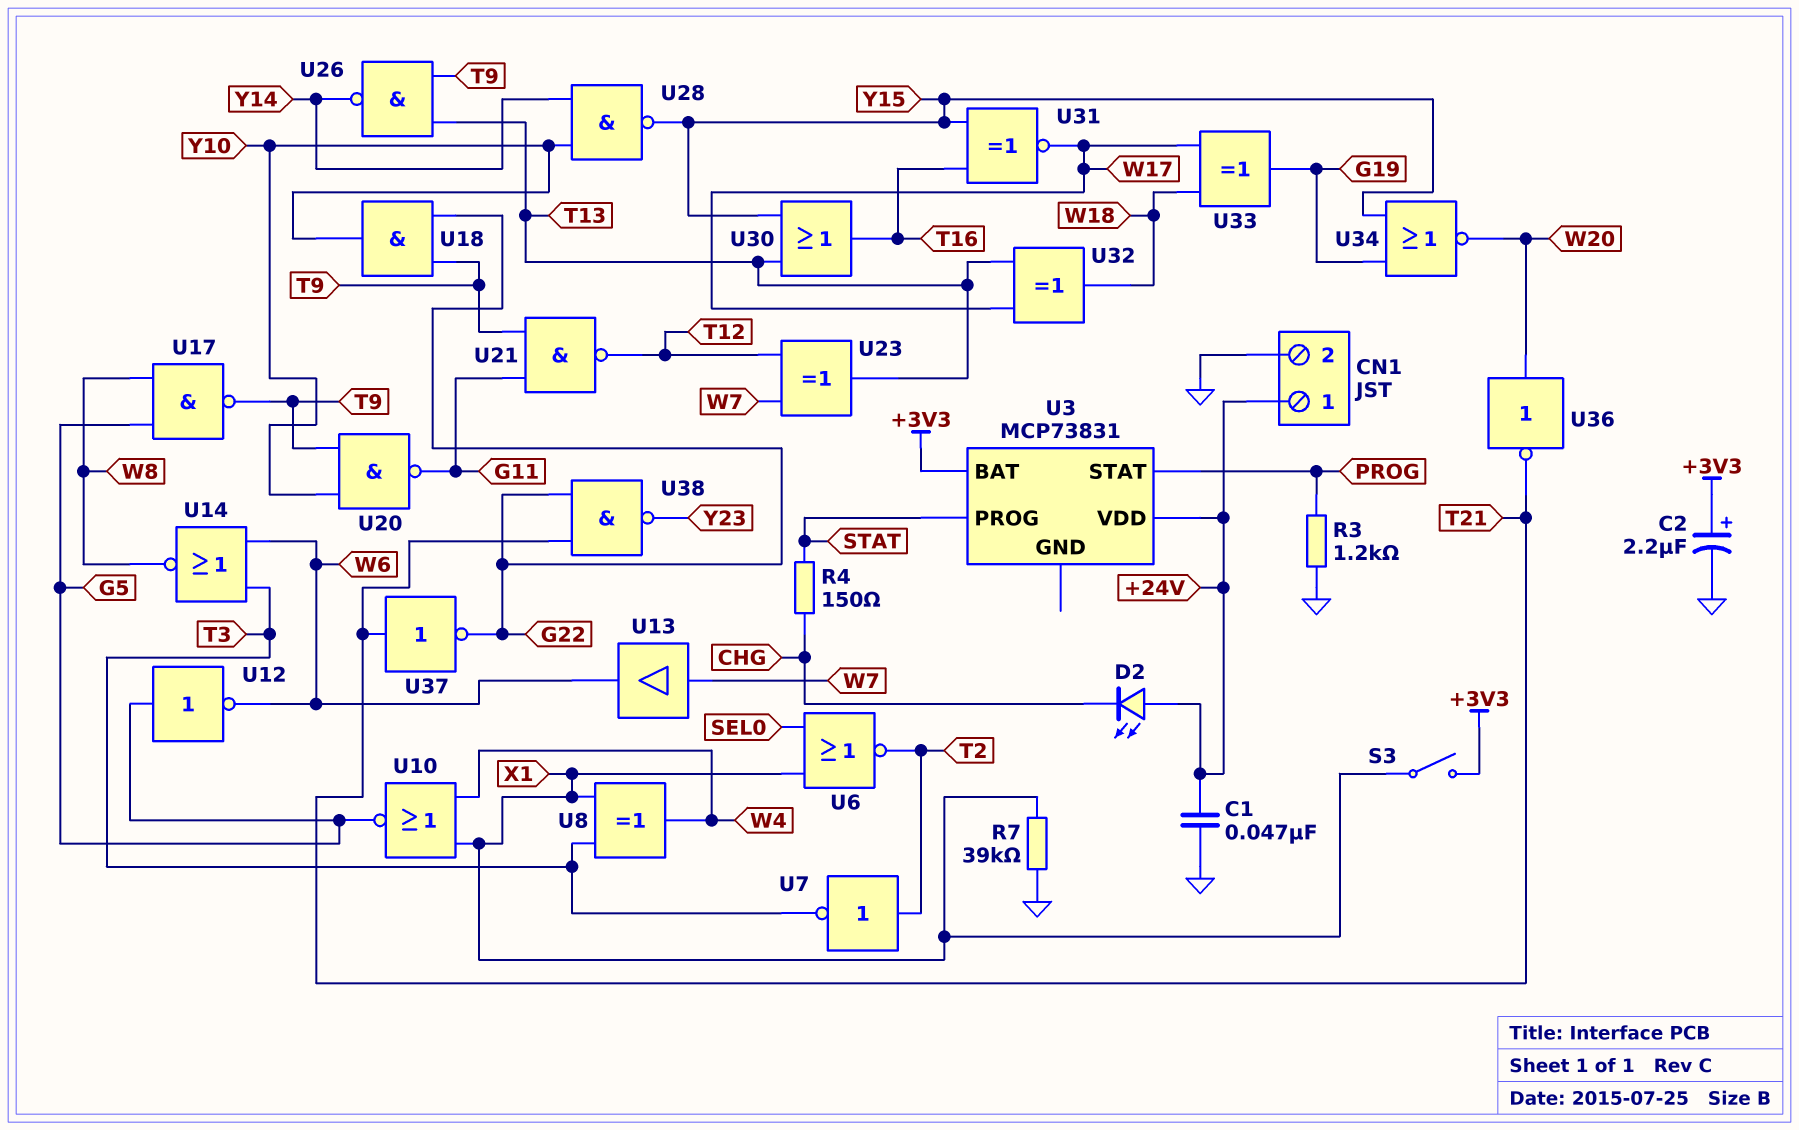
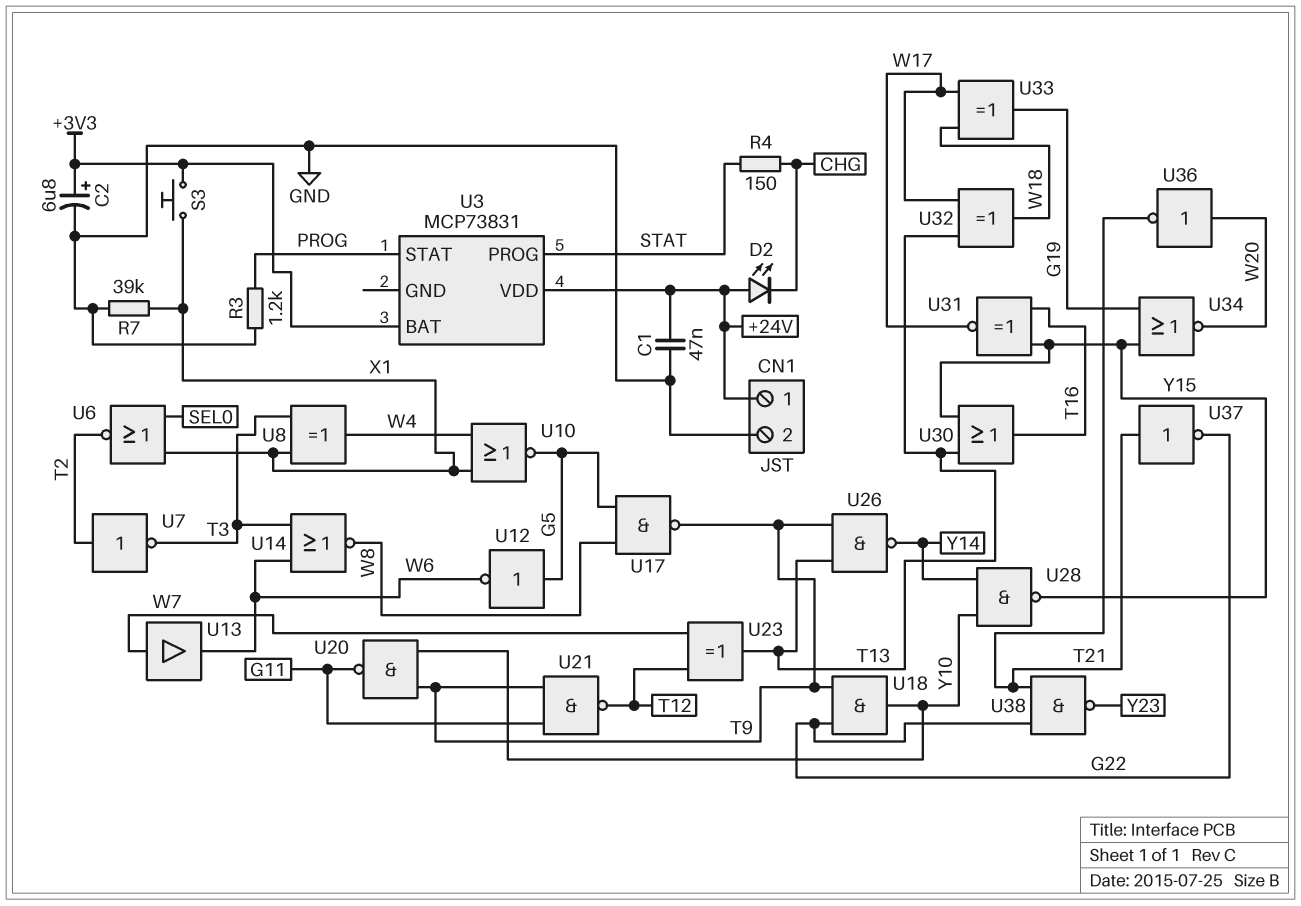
C2: 2.2uF (plus +3V3, minus GND) -> 6.8uF (plus +3V3, minus GND)
S3: switch (+3V3, X1) -> button (+3V3, X1)

